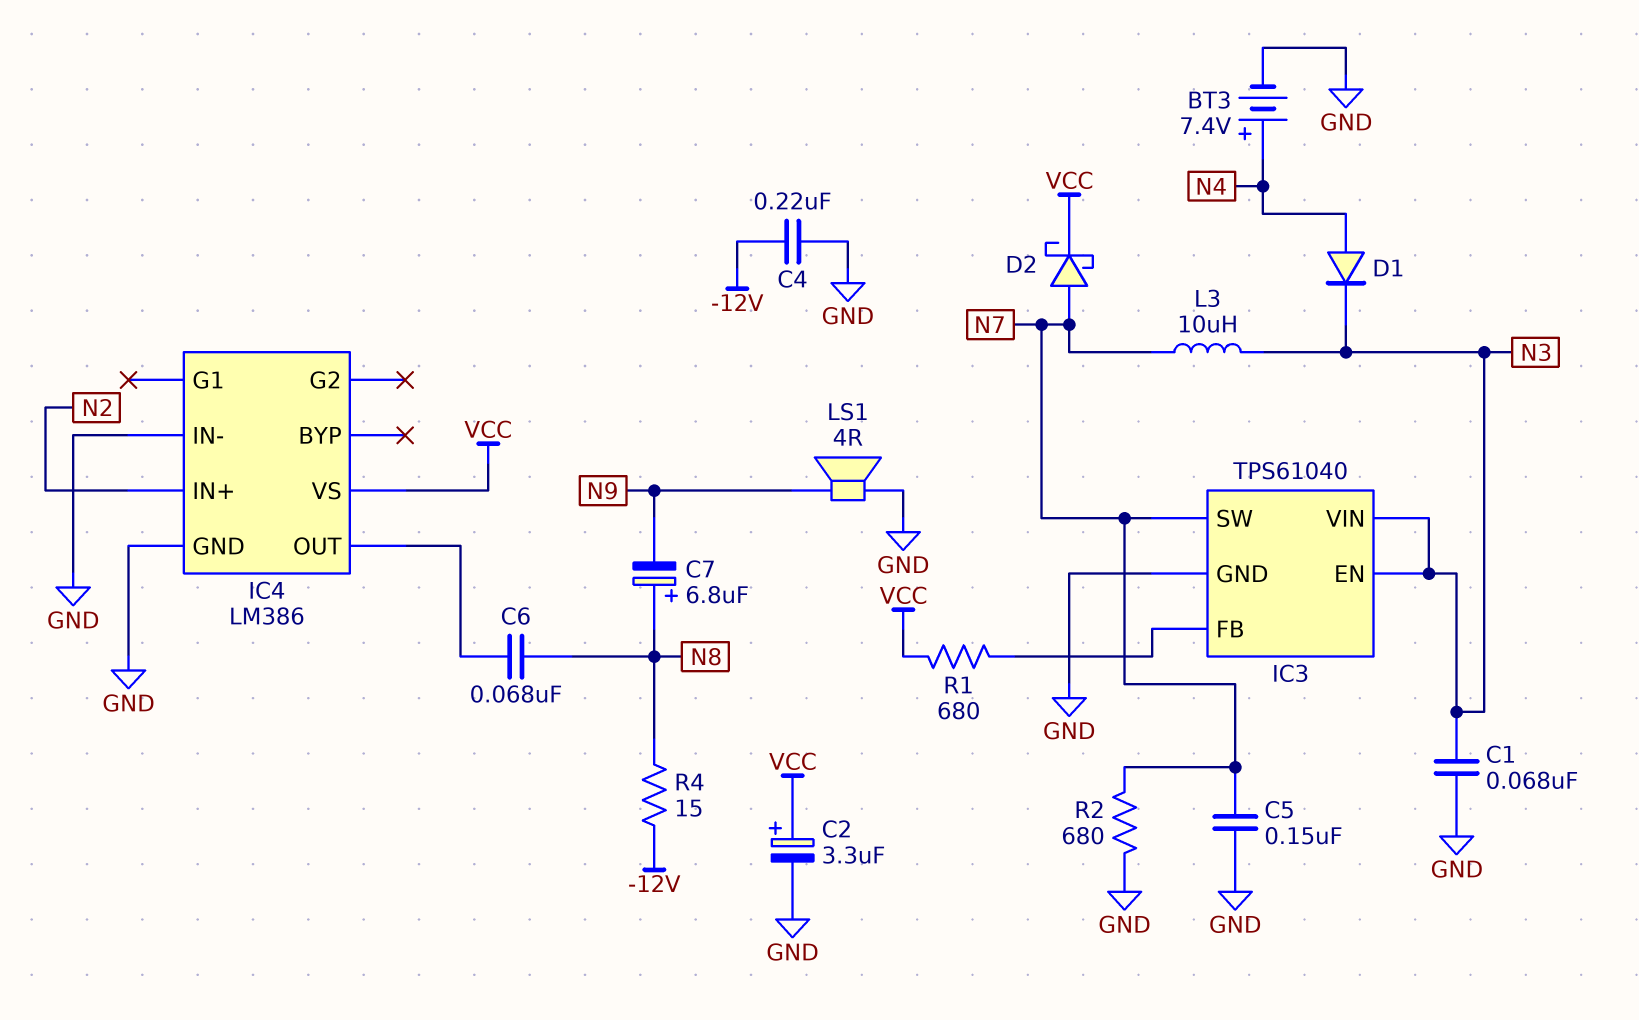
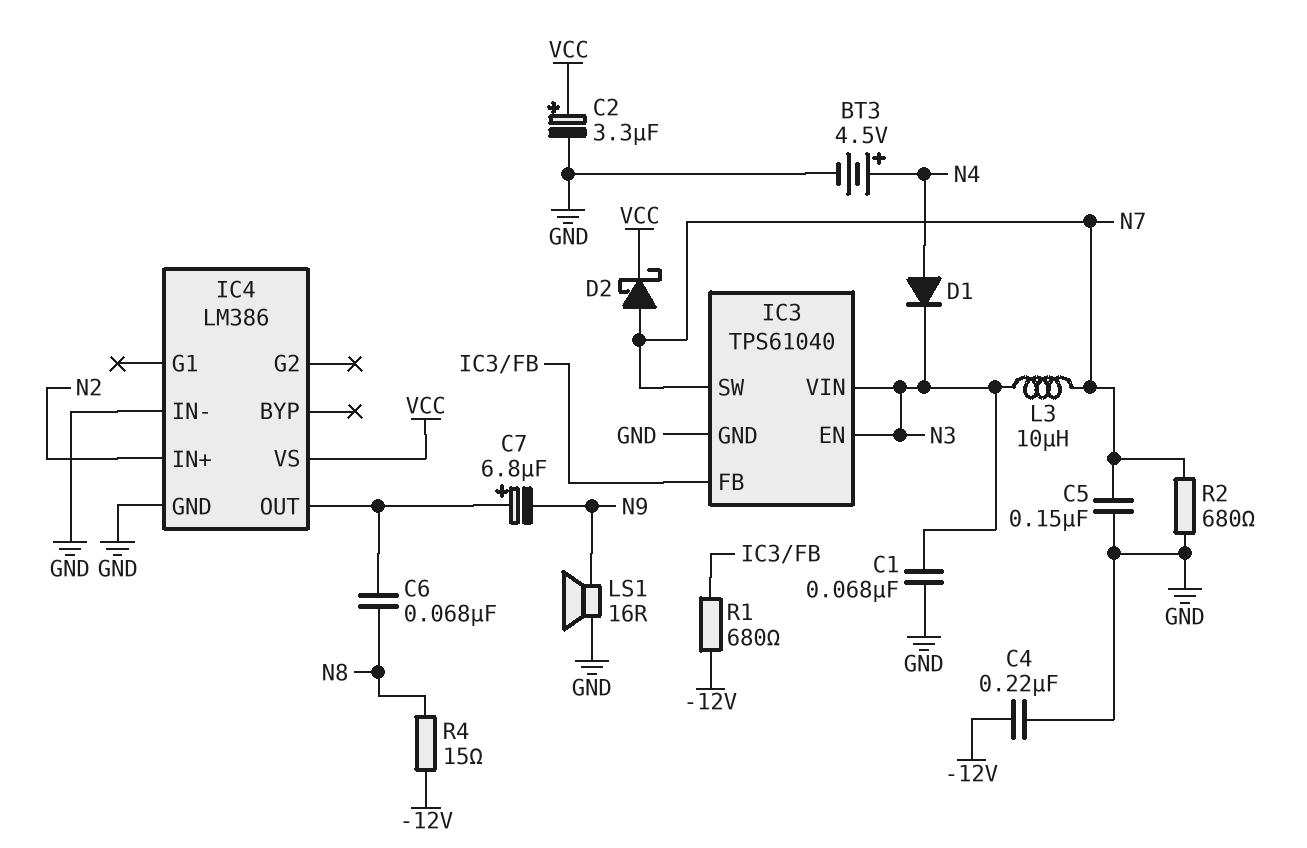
BT3: 7.4V (plus N4, minus GND) -> 4.5V (plus N4, minus GND)
C7: 6.8uF (plus N8, minus N9) -> 6.8uF (plus IC4/OUT, minus N9)
LS1: speaker 4R (GND, N9) -> speaker 16R (GND, N9)
R1: 680 (IC3/FB, VCC) -> 680 (-12V, IC3/FB)

